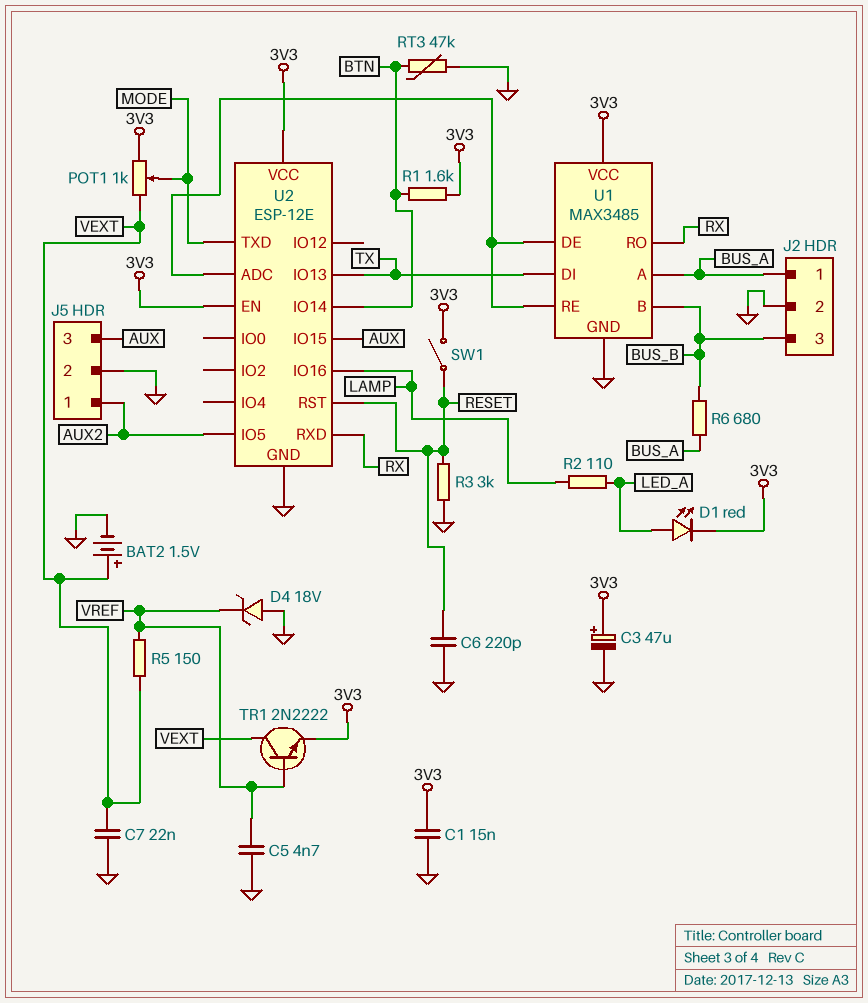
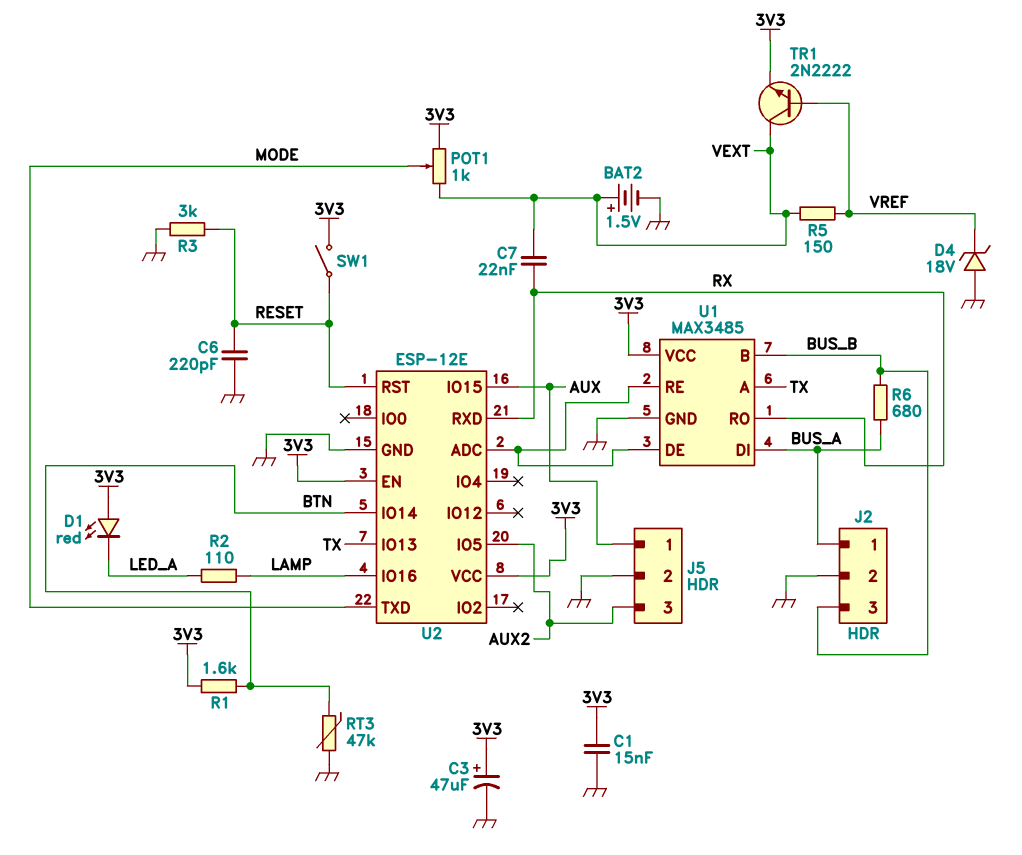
C5: 4.7nF (GND, VREF) -> none
C7: 22nF (GND, VEXT) -> 22nF (RX, VEXT)
D1: LED red (A LED_A, K 3V3) -> LED red (A 3V3, K LED_A)
J5 pin 1: AUX2 -> AUX
J5 pin 3: AUX -> AUX2
U1 pin A: BUS_A -> TX
U1 pin DI: TX -> BUS_A

